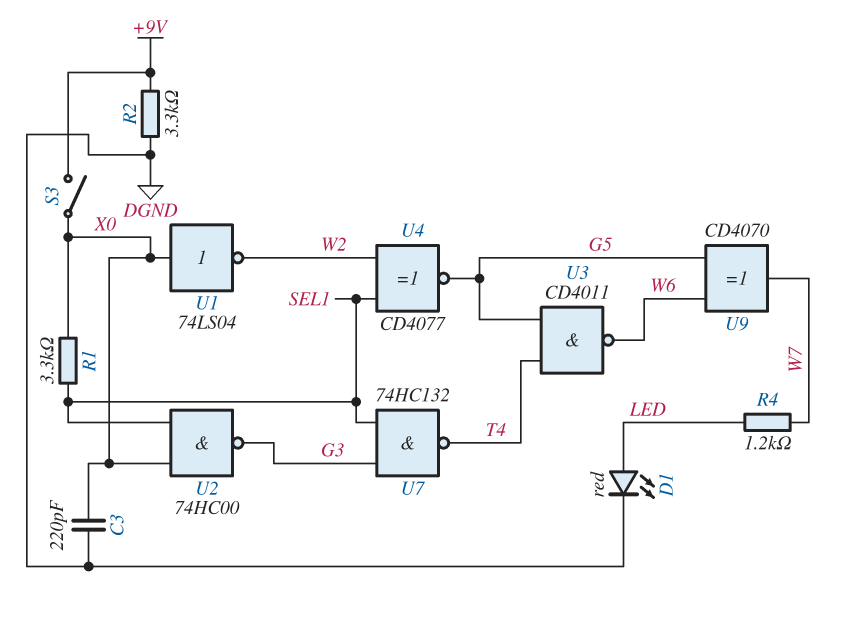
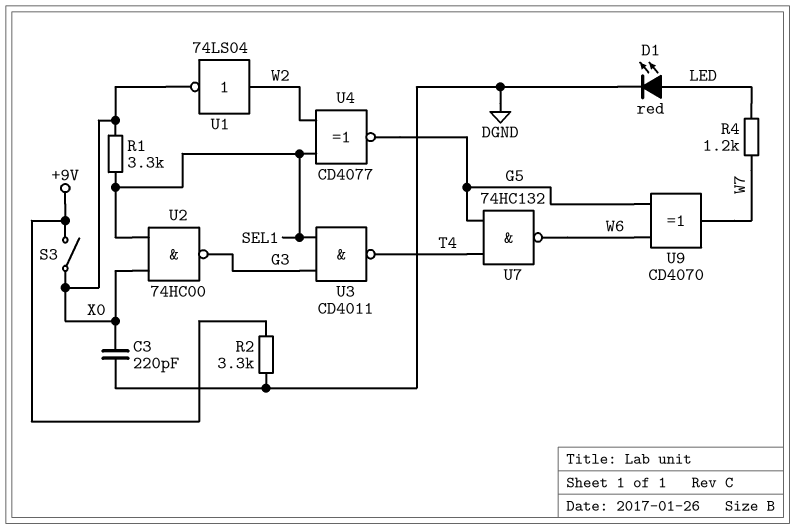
U1: NOT 74LS04 (in X0, out W2) -> NOT 74LS04 (in W2, out X0)
U3: NAND CD4011 (in G5, in T4, out W6) -> NAND CD4011 (in G3, in SEL1, out T4)
U7: NAND 74HC132 (in G3, in SEL1, out T4) -> NAND 74HC132 (in G5, in T4, out W6)

